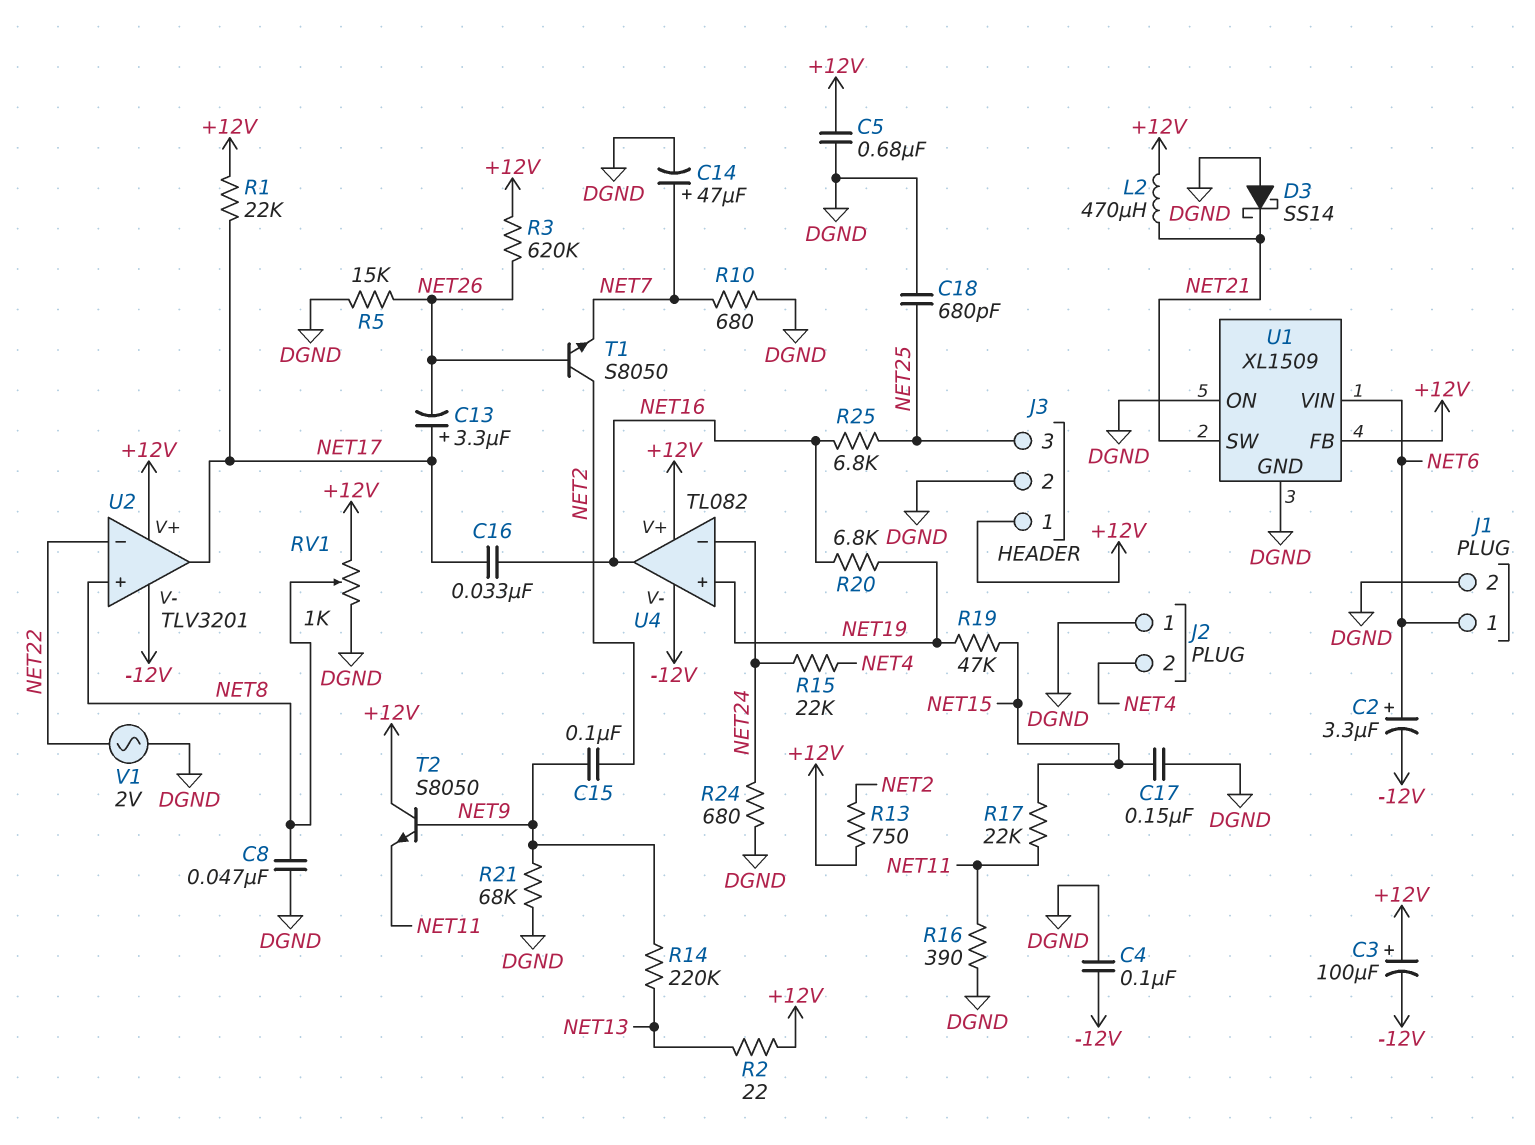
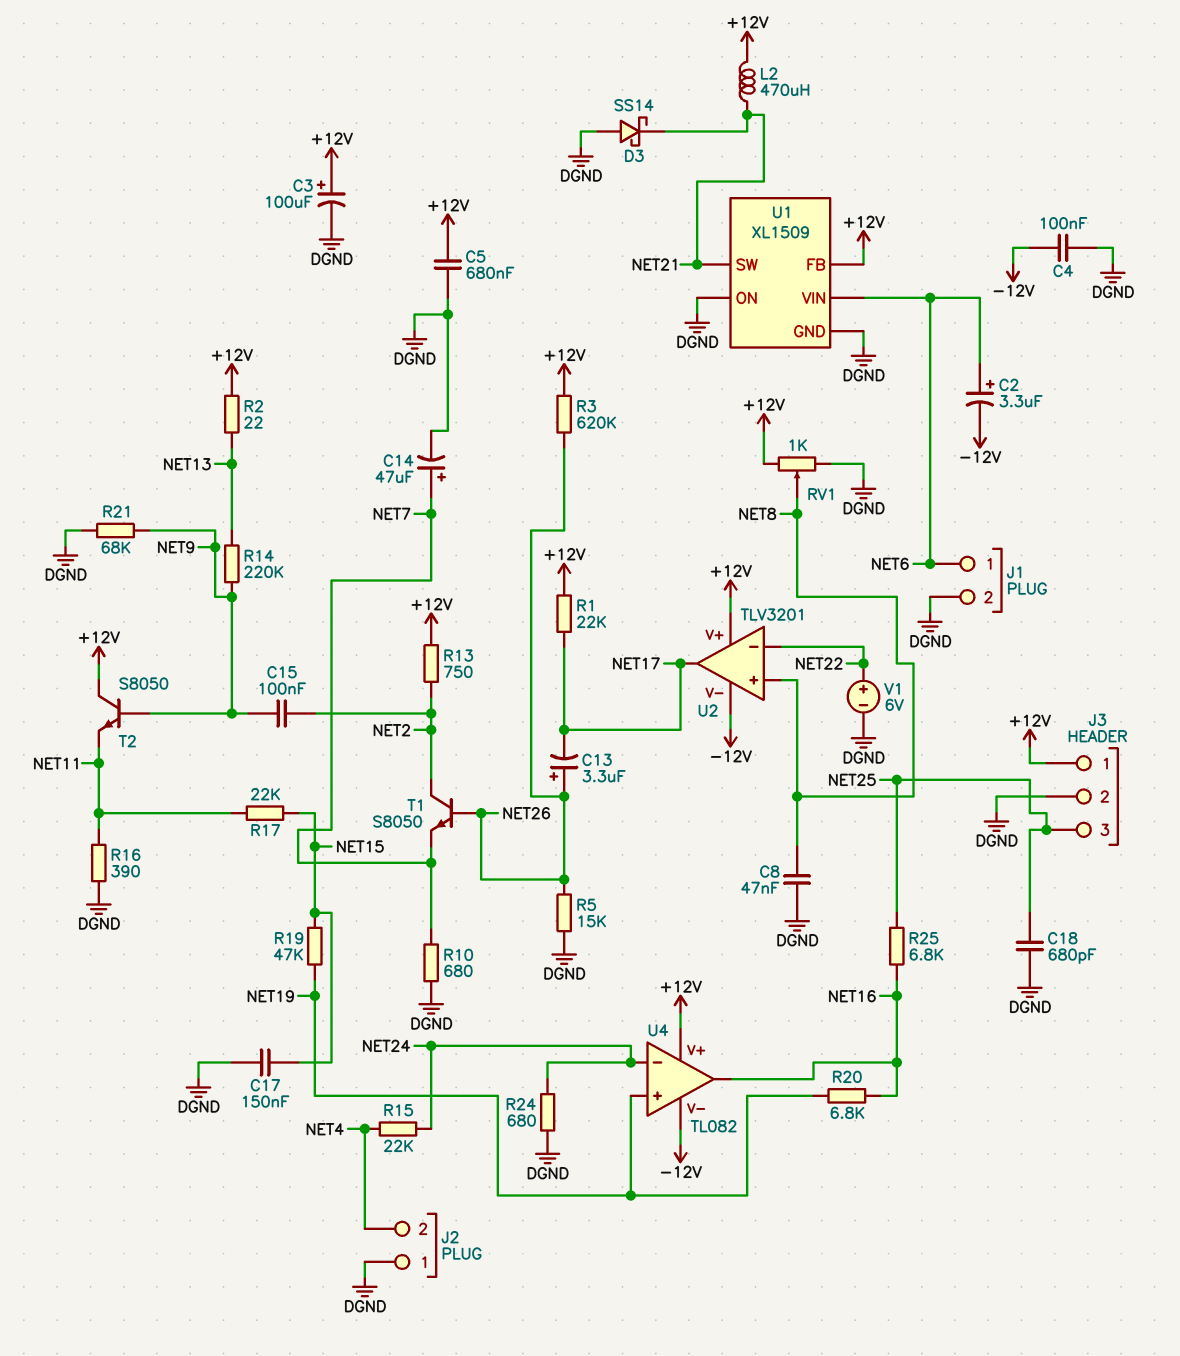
C3: 100uF (plus +12V, minus -12V) -> 100uF (plus +12V, minus DGND)
C13: 3.3uF (plus NET17, minus NET26) -> 3.3uF (plus NET26, minus NET17)
C16: 33nF (NET16, NET17) -> none
V1: AC 2V (DGND, NET22) -> 6V (plus NET22, minus DGND)

